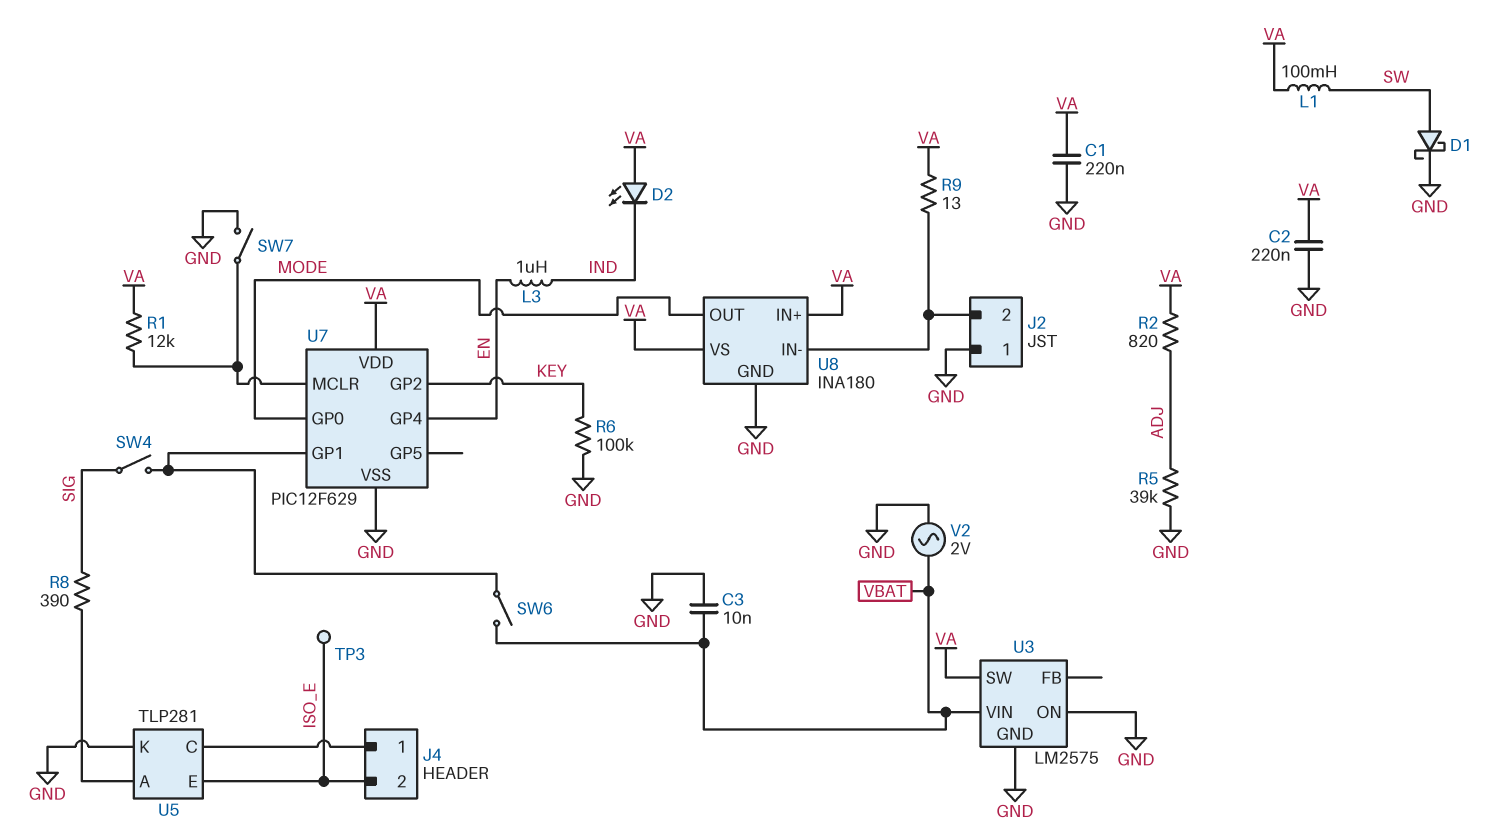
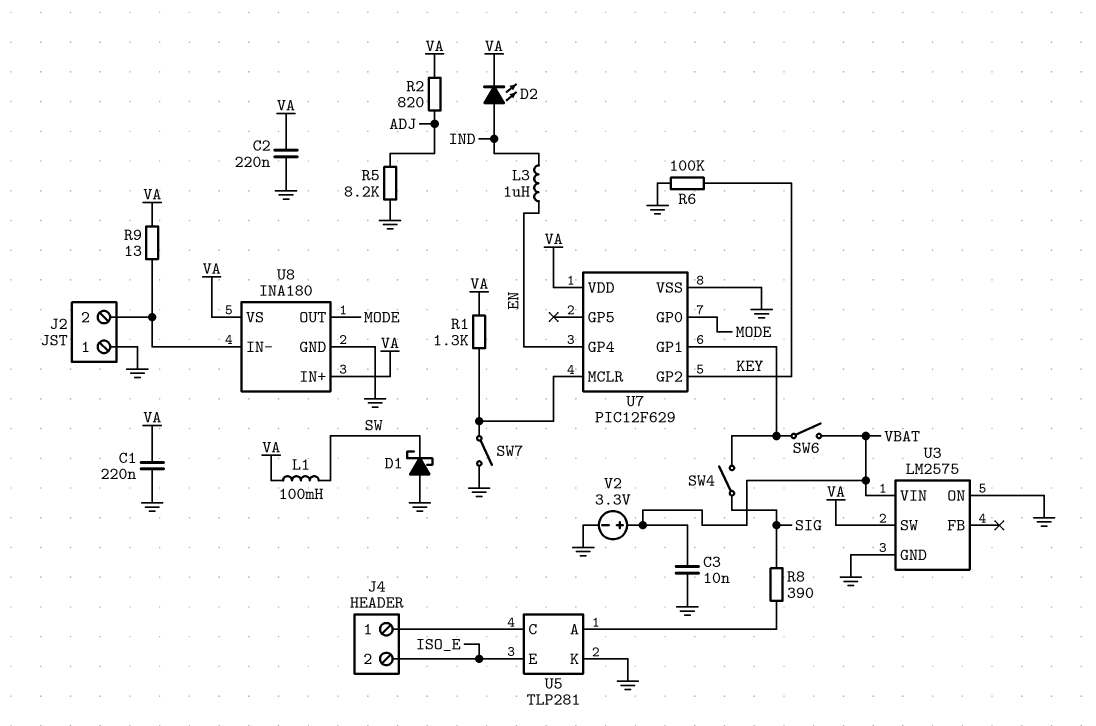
D1: schottky (A SW, K GND) -> schottky (A GND, K SW)
D2: LED (A VA, K IND) -> LED (A IND, K VA)
R1: 12k (U7/MCLR, VA) -> 1.3k (U7/MCLR, VA)
R5: 39k (ADJ, GND) -> 8.2k (ADJ, GND)
TP3: test point (ISO_E) -> none
V2: AC 2V (GND, VBAT) -> 3.3V (plus VBAT, minus GND)

